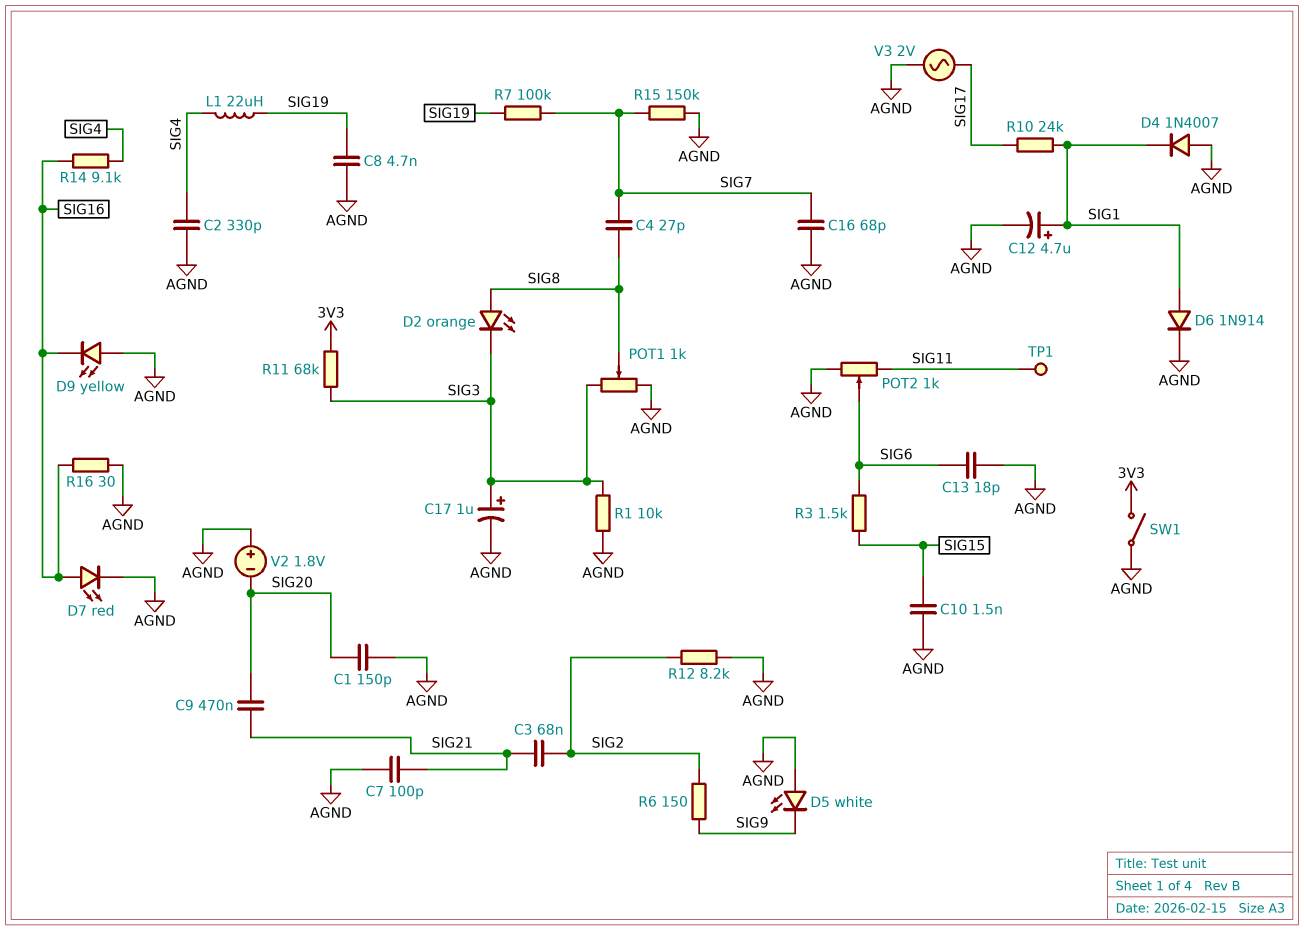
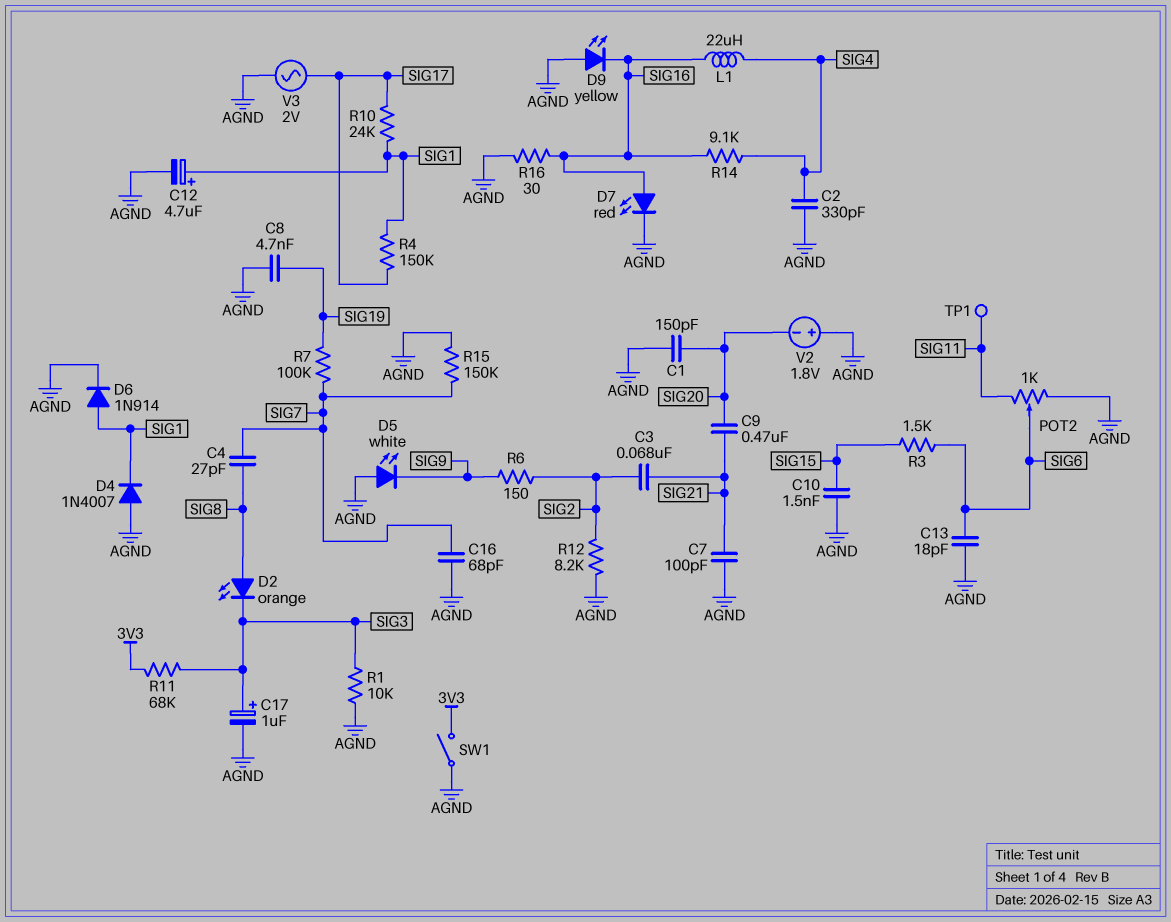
L1: 22uH (SIG4, SIG19) -> 22uH (SIG4, SIG16)
POT1: 1k (AGND, SIG3, wiper SIG8) -> none
R4: none -> 150k (SIG1, SIG17)

